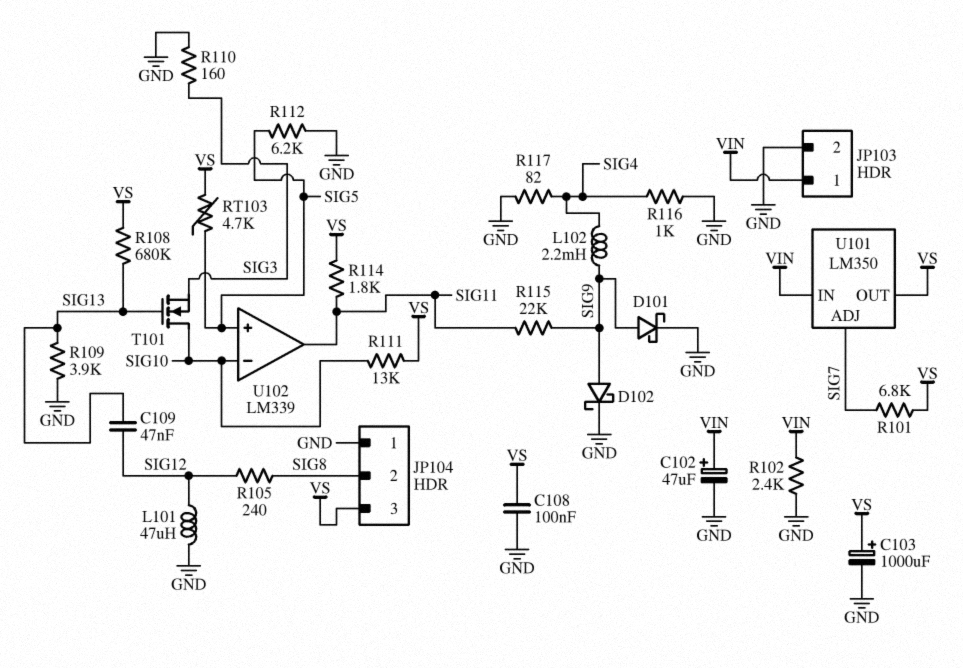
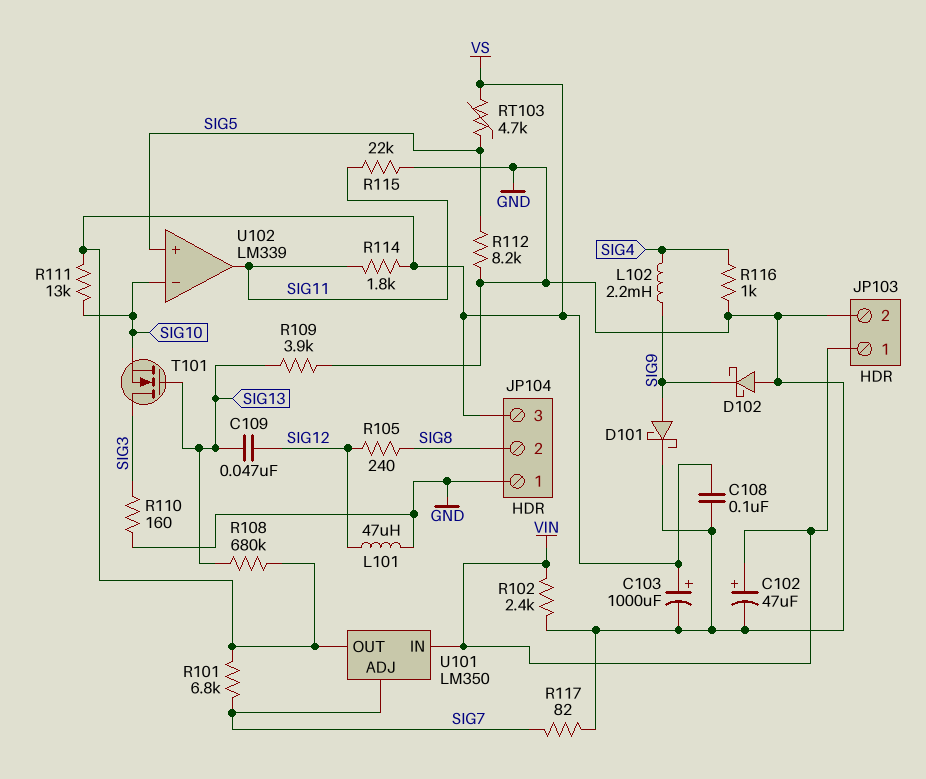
D102: schottky (A SIG9, K GND) -> schottky (A GND, K SIG9)
R112: 6.2k (GND, SIG5) -> 8.2k (GND, SIG5)
R115: 22k (SIG9, SIG11) -> 22k (GND, SIG11)
R117: 82 (GND, SIG4) -> 82 (GND, SIG7)
T101: NMOS (G SIG13, D SIG10, S SIG3) -> NMOS (G SIG13, D SIG3, S SIG10)

